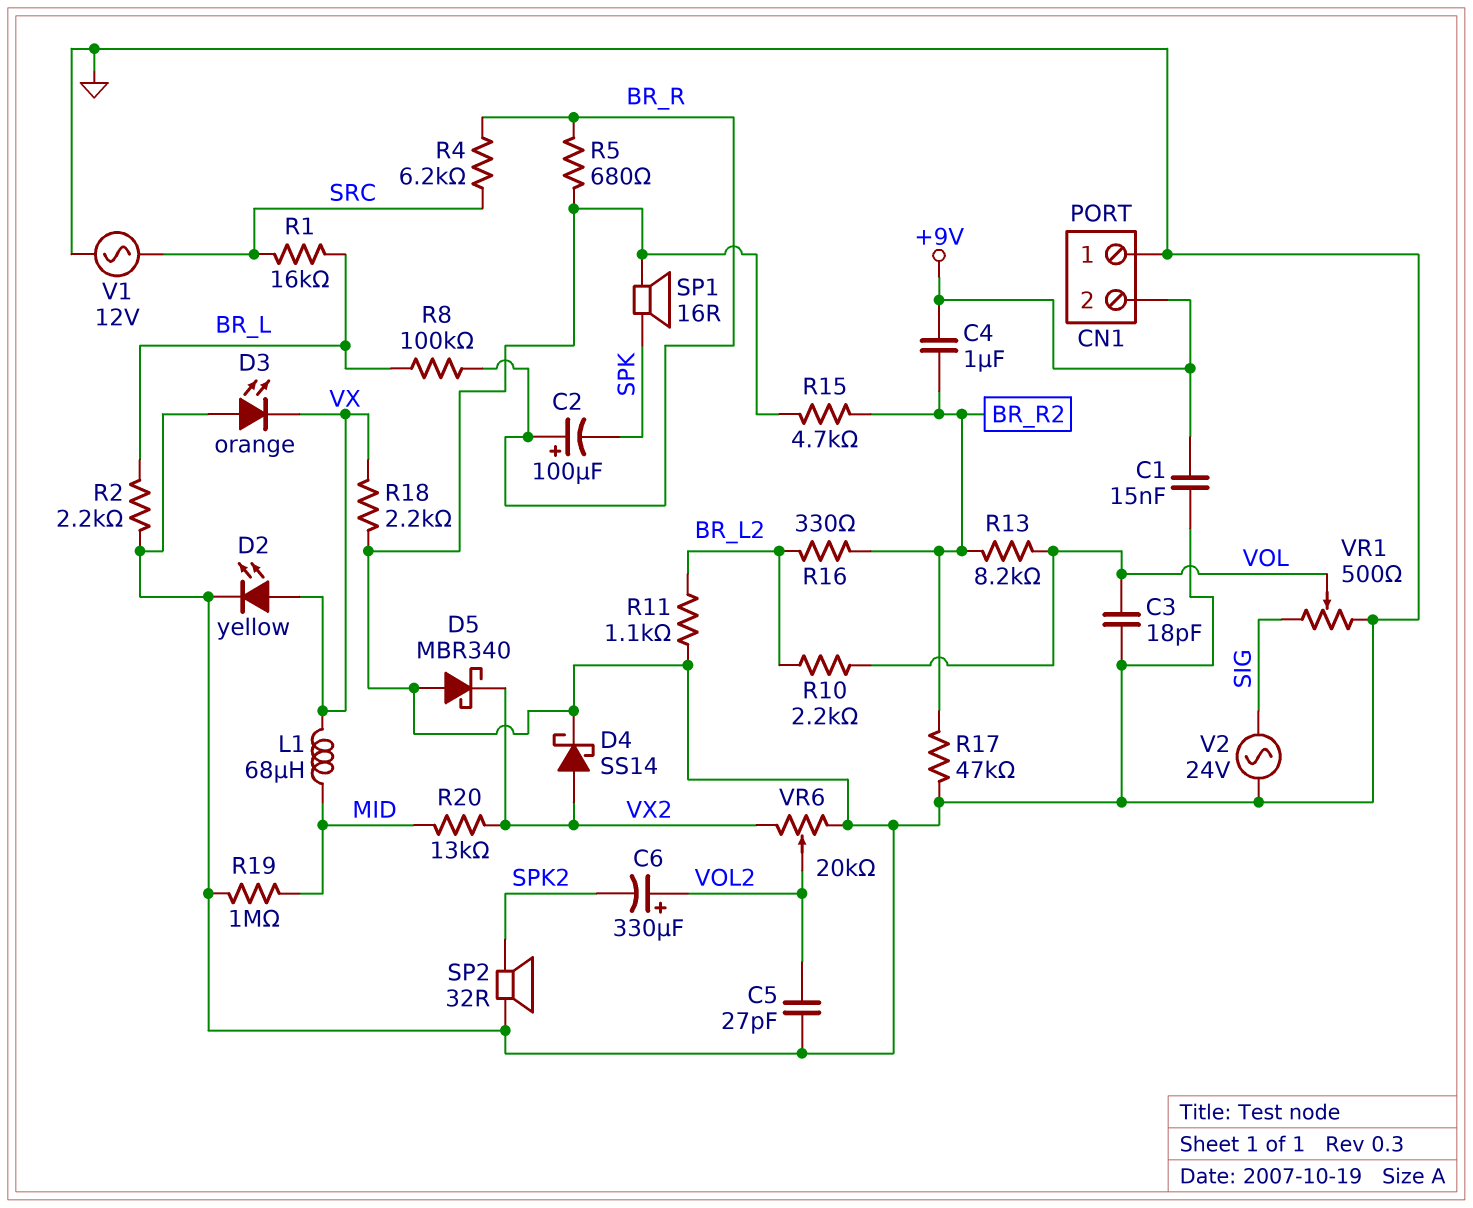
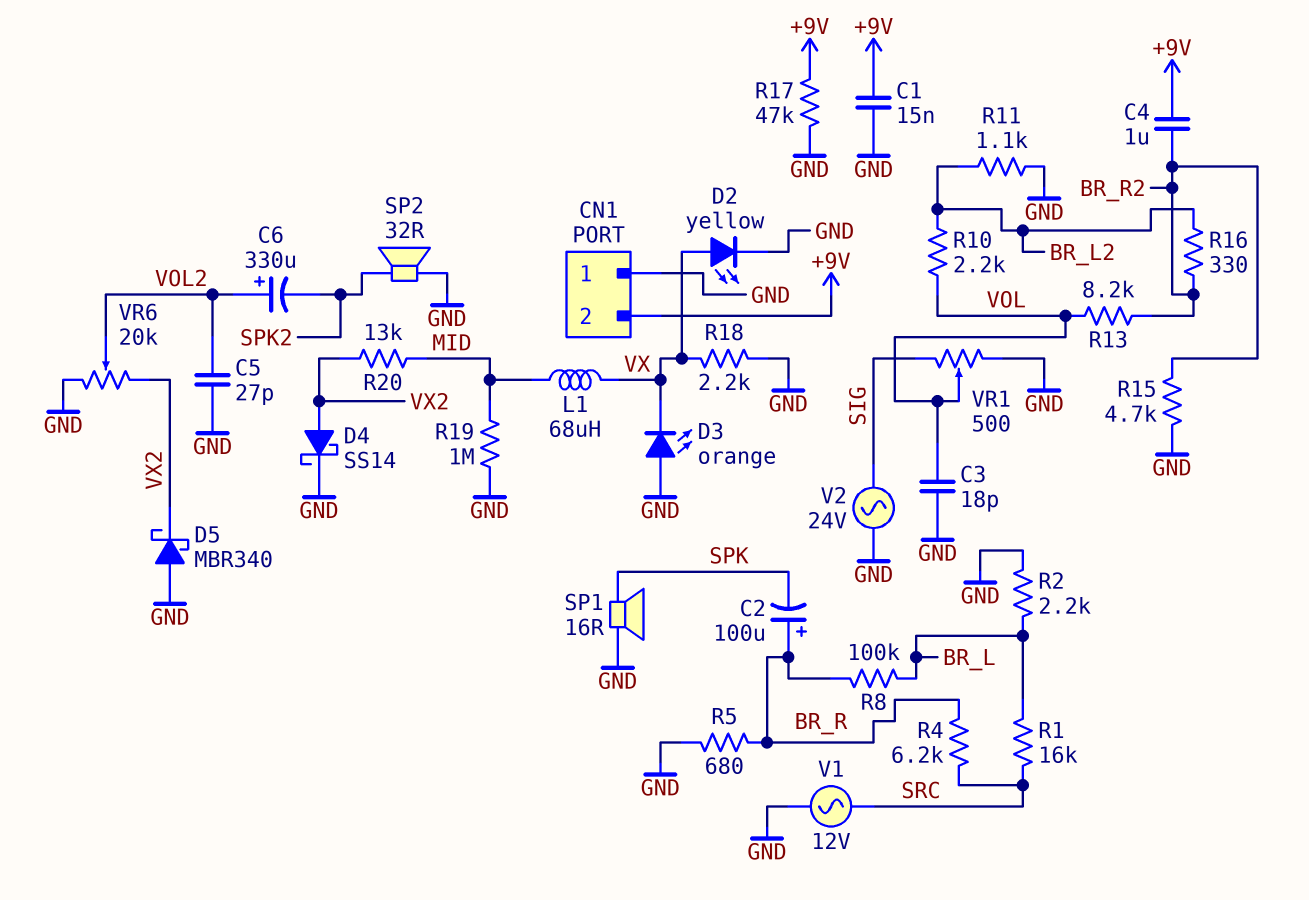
R17: 47k (BR_R2, GND) -> 47k (+9V, GND)

